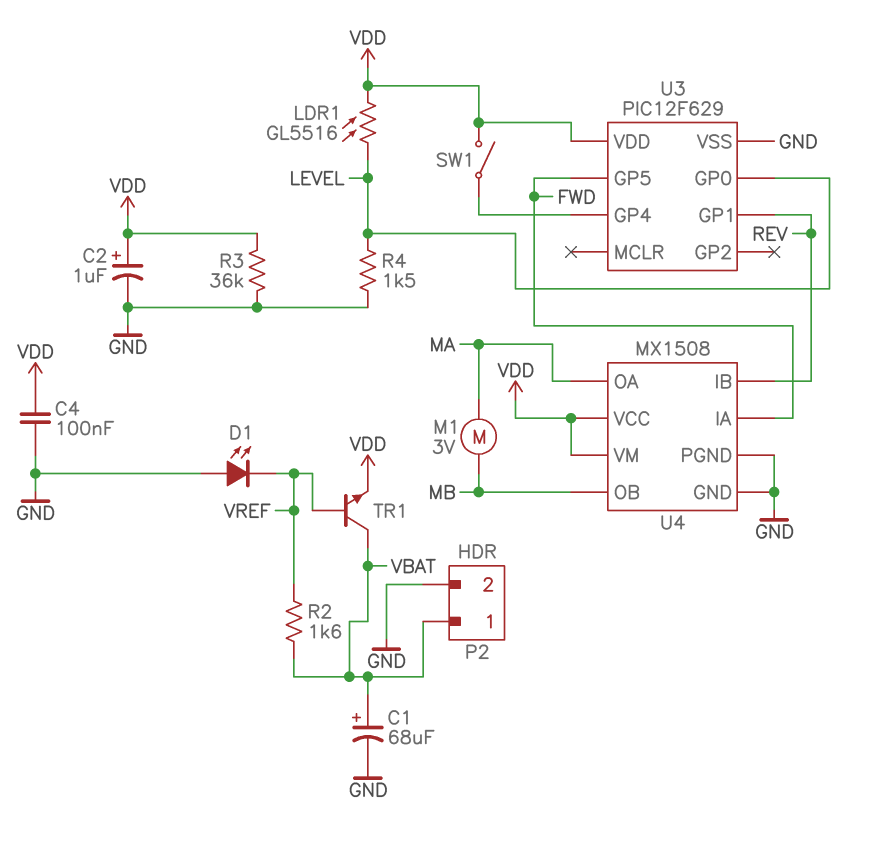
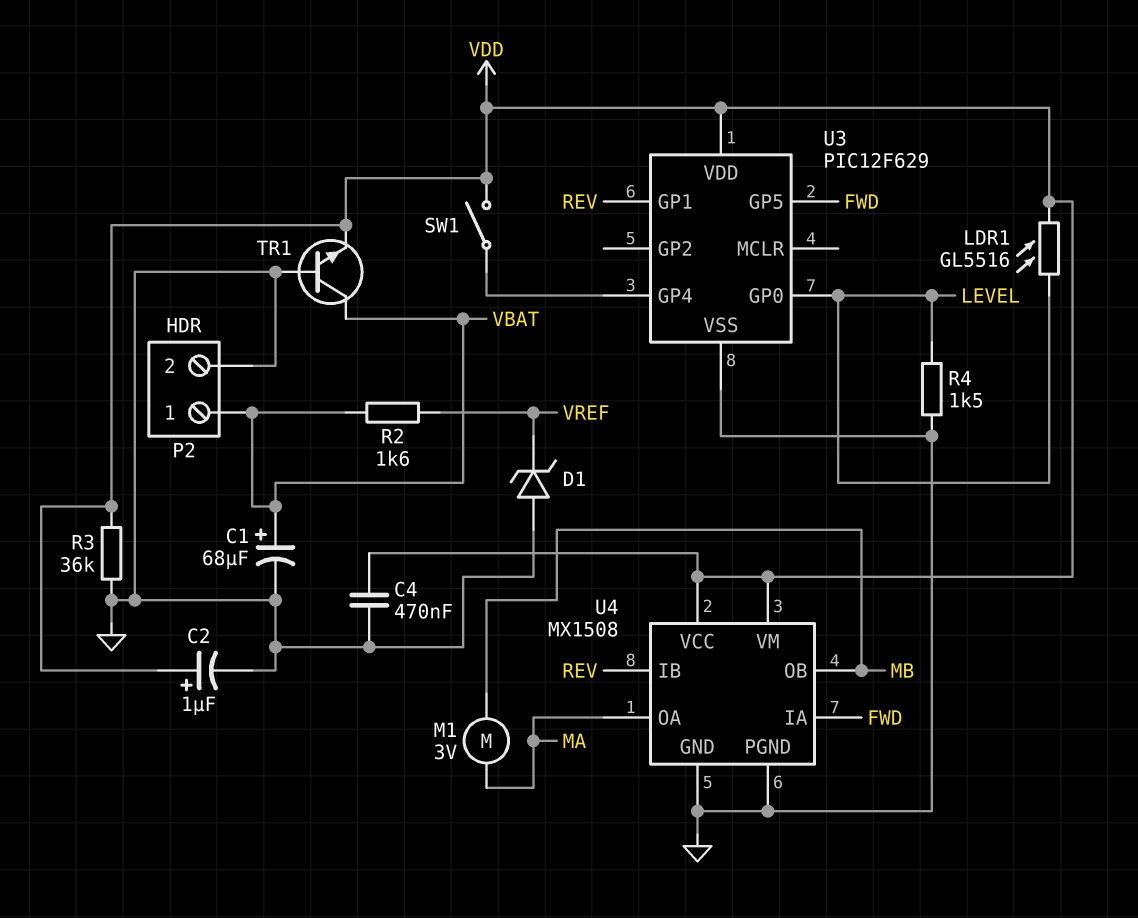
C4: 100nF (GND, VDD) -> 470nF (GND, VDD)
D1: LED (A GND, K VREF) -> zener (A GND, K VREF)
TR1: NPN (B VREF, C VBAT, E VDD) -> NPN (B GND, C VBAT, E VDD)

